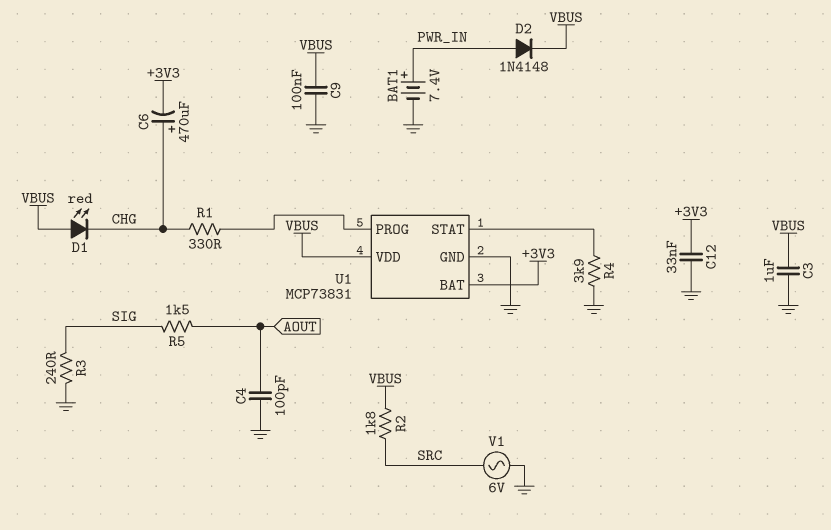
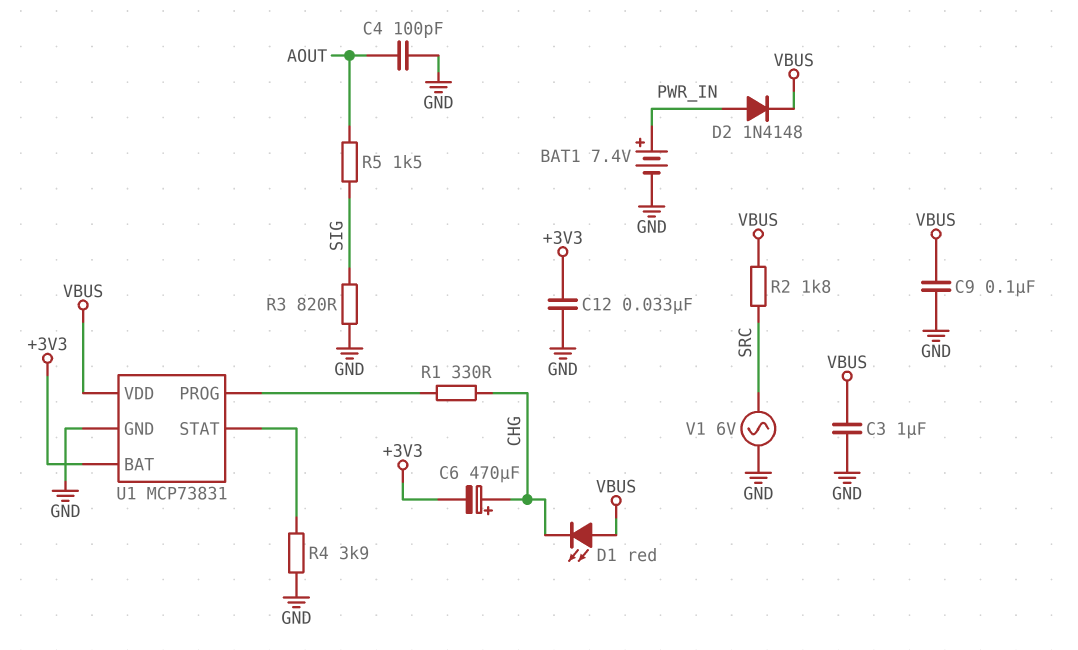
R3: 240 (GND, SIG) -> 820 (GND, SIG)

